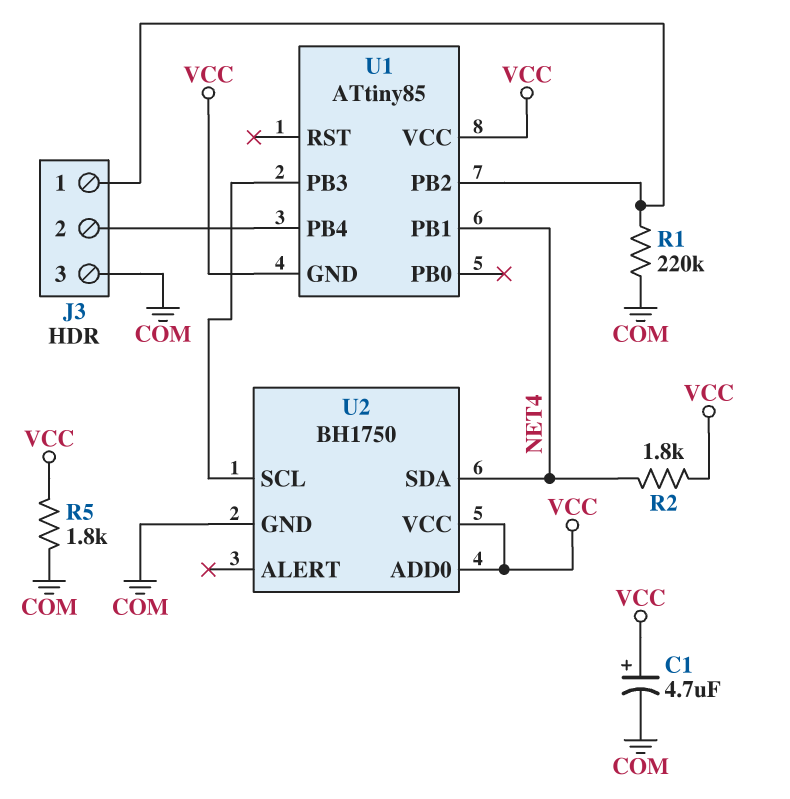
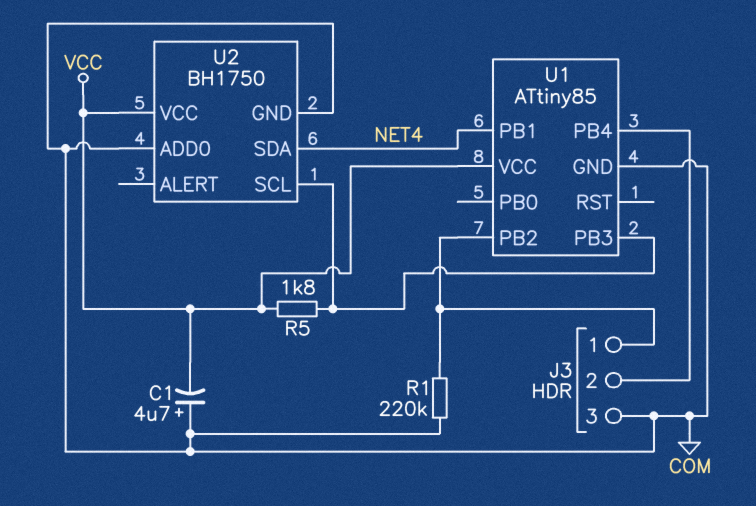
C1: 4.7uF (plus VCC, minus COM) -> 4.7uF (plus COM, minus VCC)
R2: 1.8k (NET4, VCC) -> none
R5: 1.8k (COM, VCC) -> 1.8k (U1/PB3, VCC)
U1 pin GND: VCC -> COM
U2 pin ADD0: VCC -> COM

